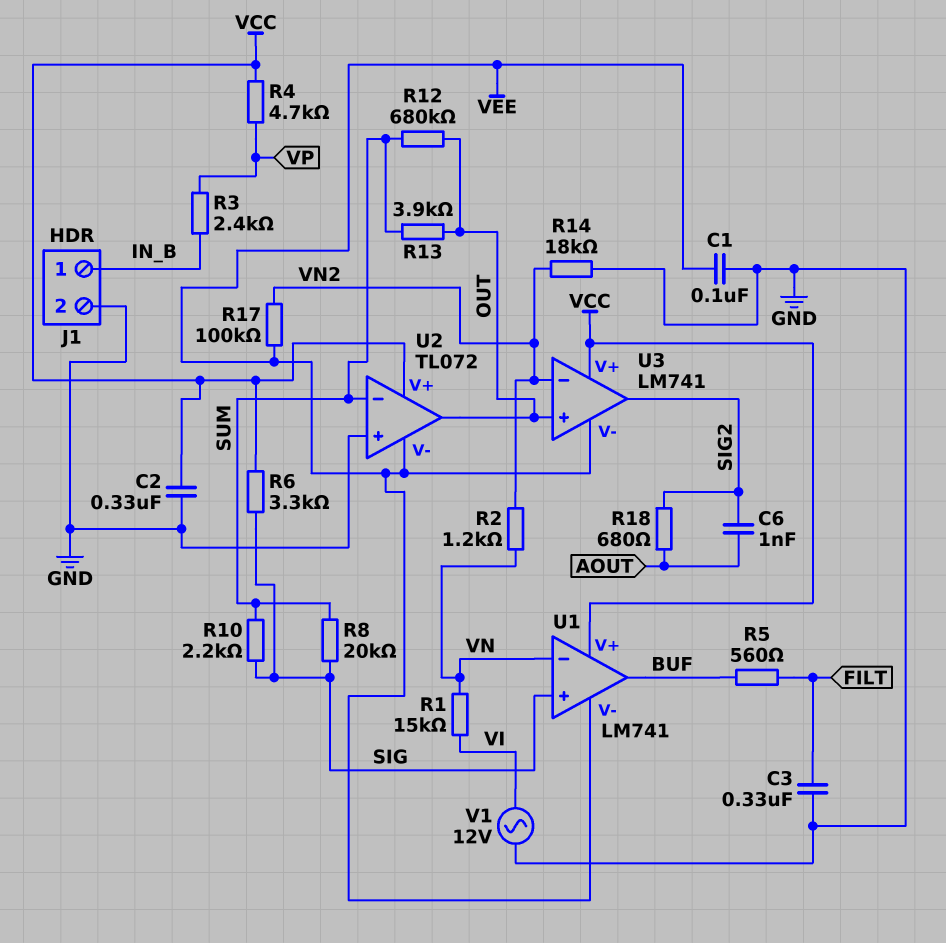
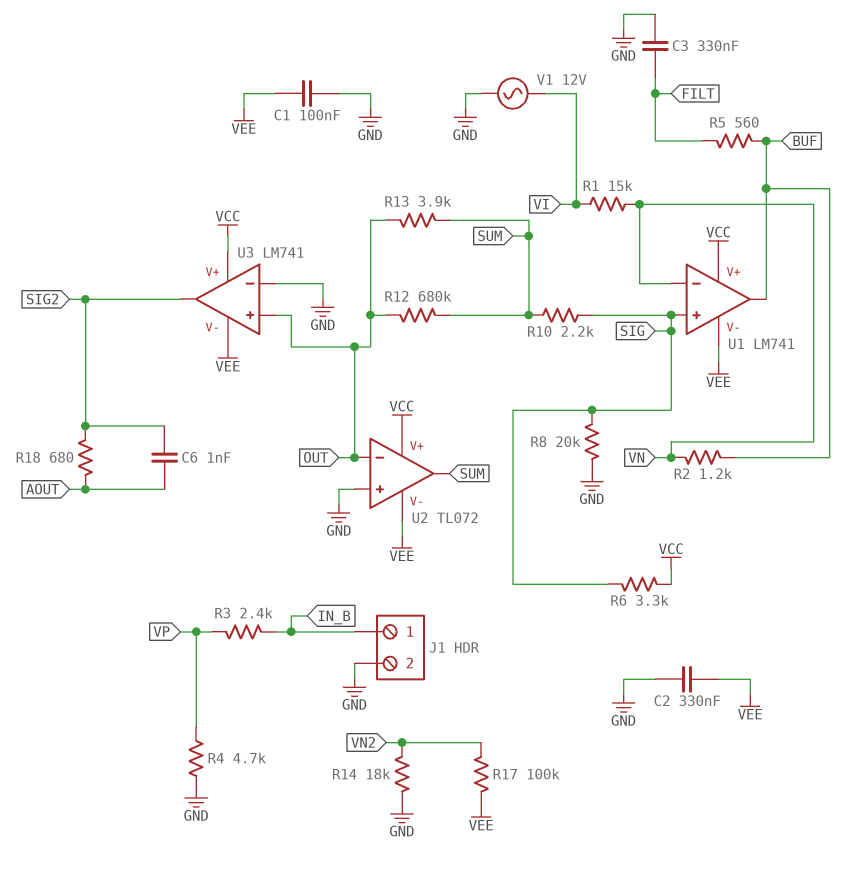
C2: 330nF (GND, VCC) -> 330nF (GND, VEE)
R2: 1.2k (VN, VN2) -> 1.2k (BUF, VN)
R4: 4.7k (VCC, VP) -> 4.7k (GND, VP)
R8: 20k (SIG, SUM) -> 20k (GND, SIG)
U2 pin in-: SUM -> OUT
U2 pin out: OUT -> SUM
U3 pin in-: VN2 -> GND

